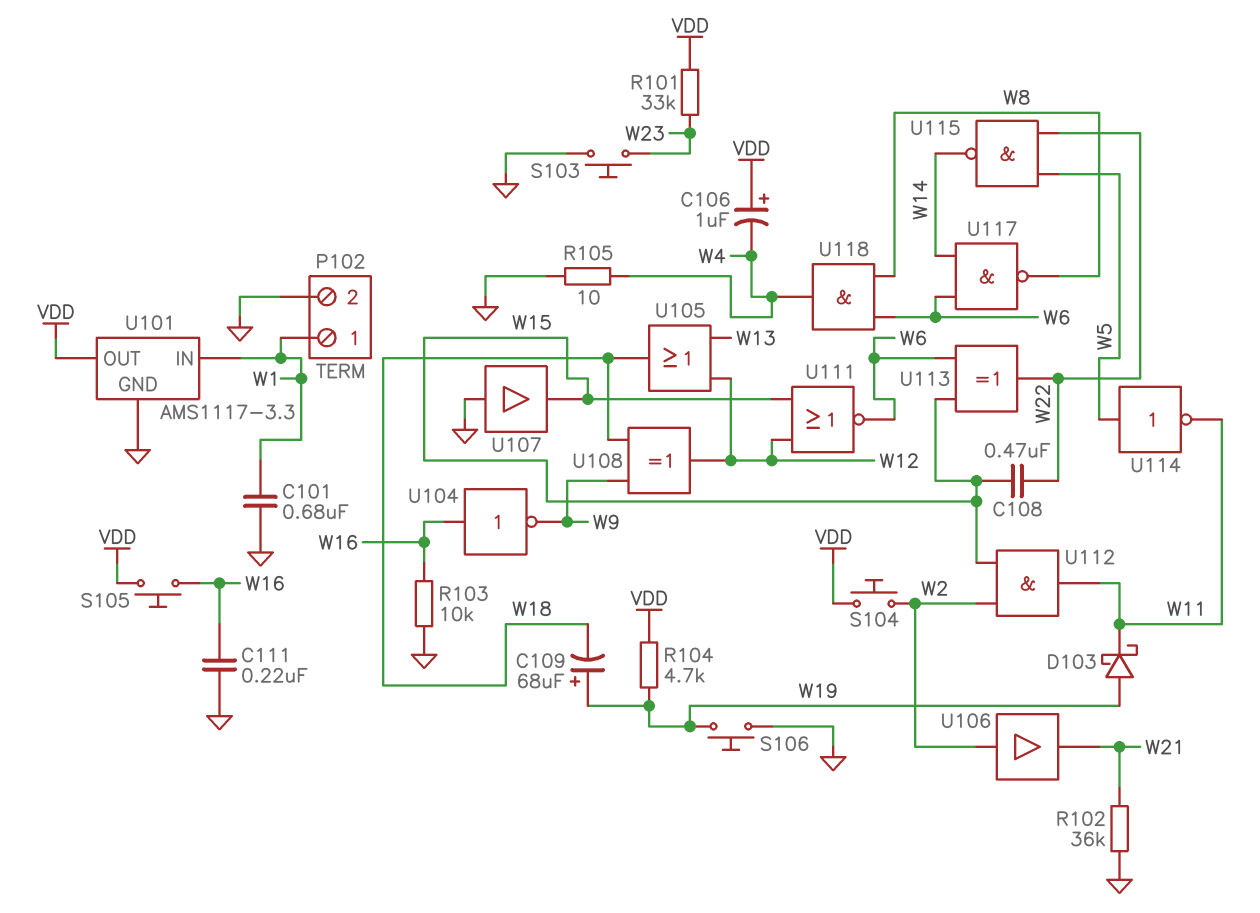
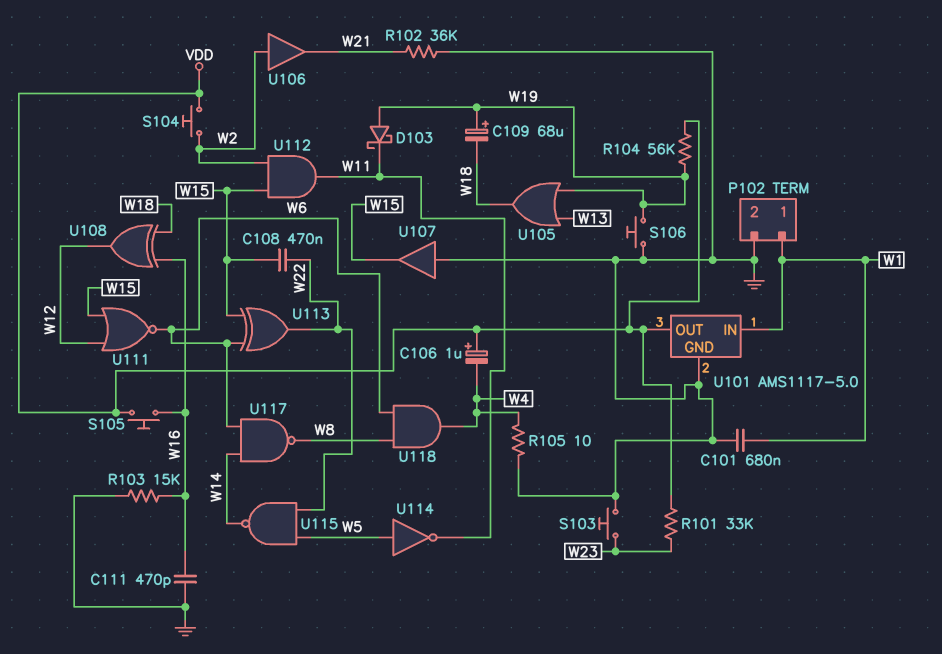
C111: 220nF (GND, W16) -> 470pF (GND, W16)
R103: 10k (GND, W16) -> 15k (GND, W16)
R104: 4.7k (VDD, W19) -> 56k (VDD, W19)
U101: AMS1117-3.3 -> AMS1117-5.0
U104: NOT (in W16, out W9) -> none
U105: OR (in W12, in W13, out W18) -> OR (in W13, in W19, out W18)
U108: XOR (in W9, in W18, out W12) -> XOR (in W16, in W18, out W12)

